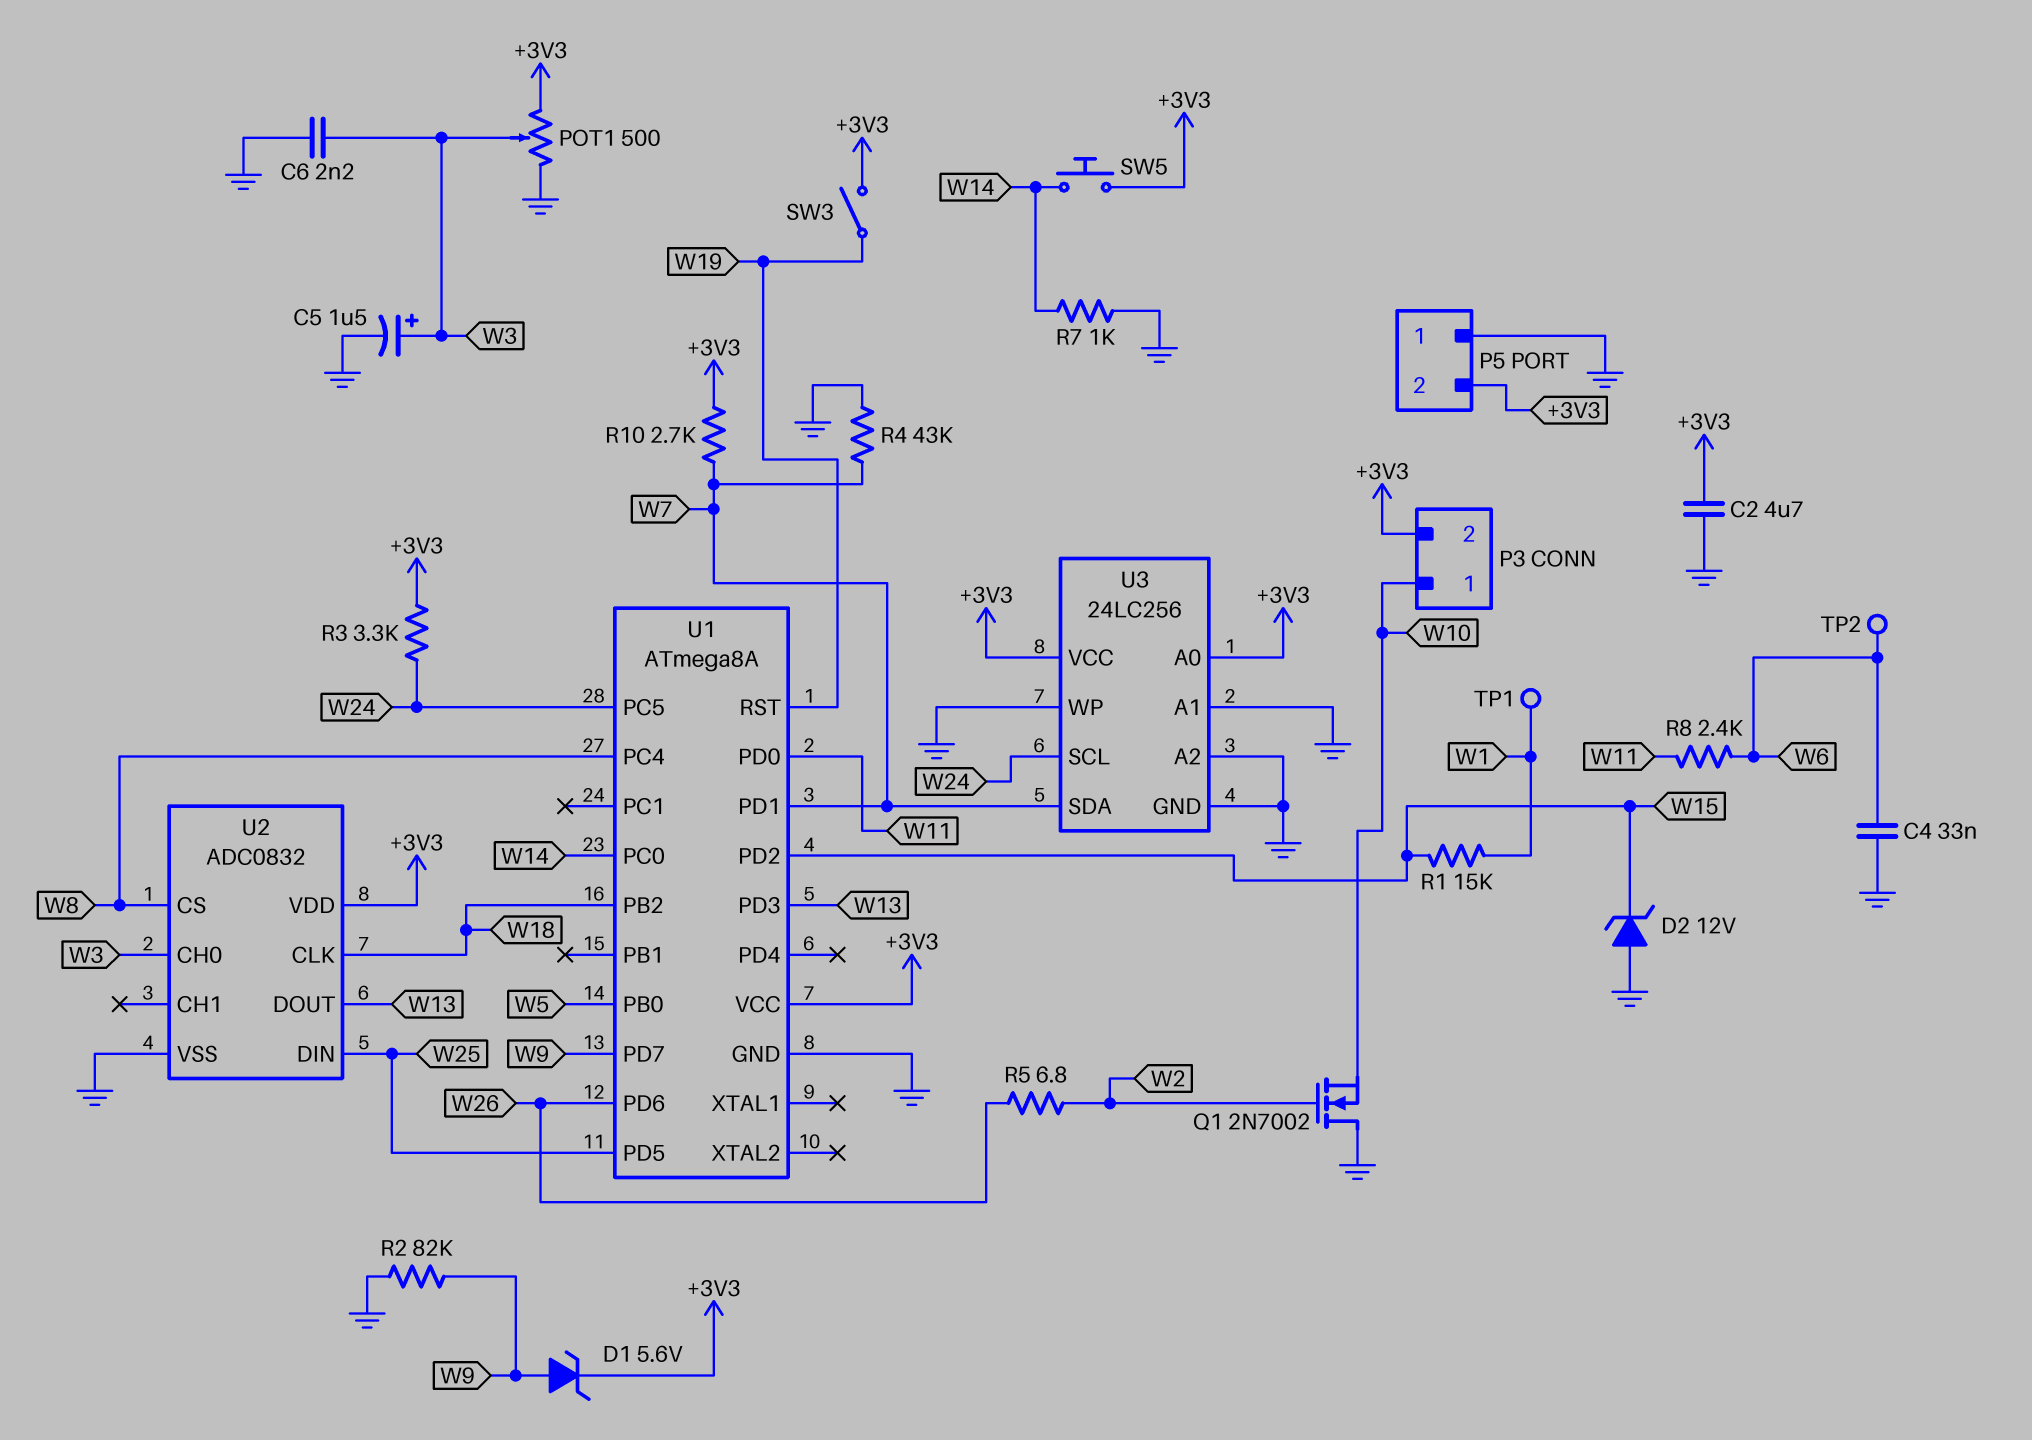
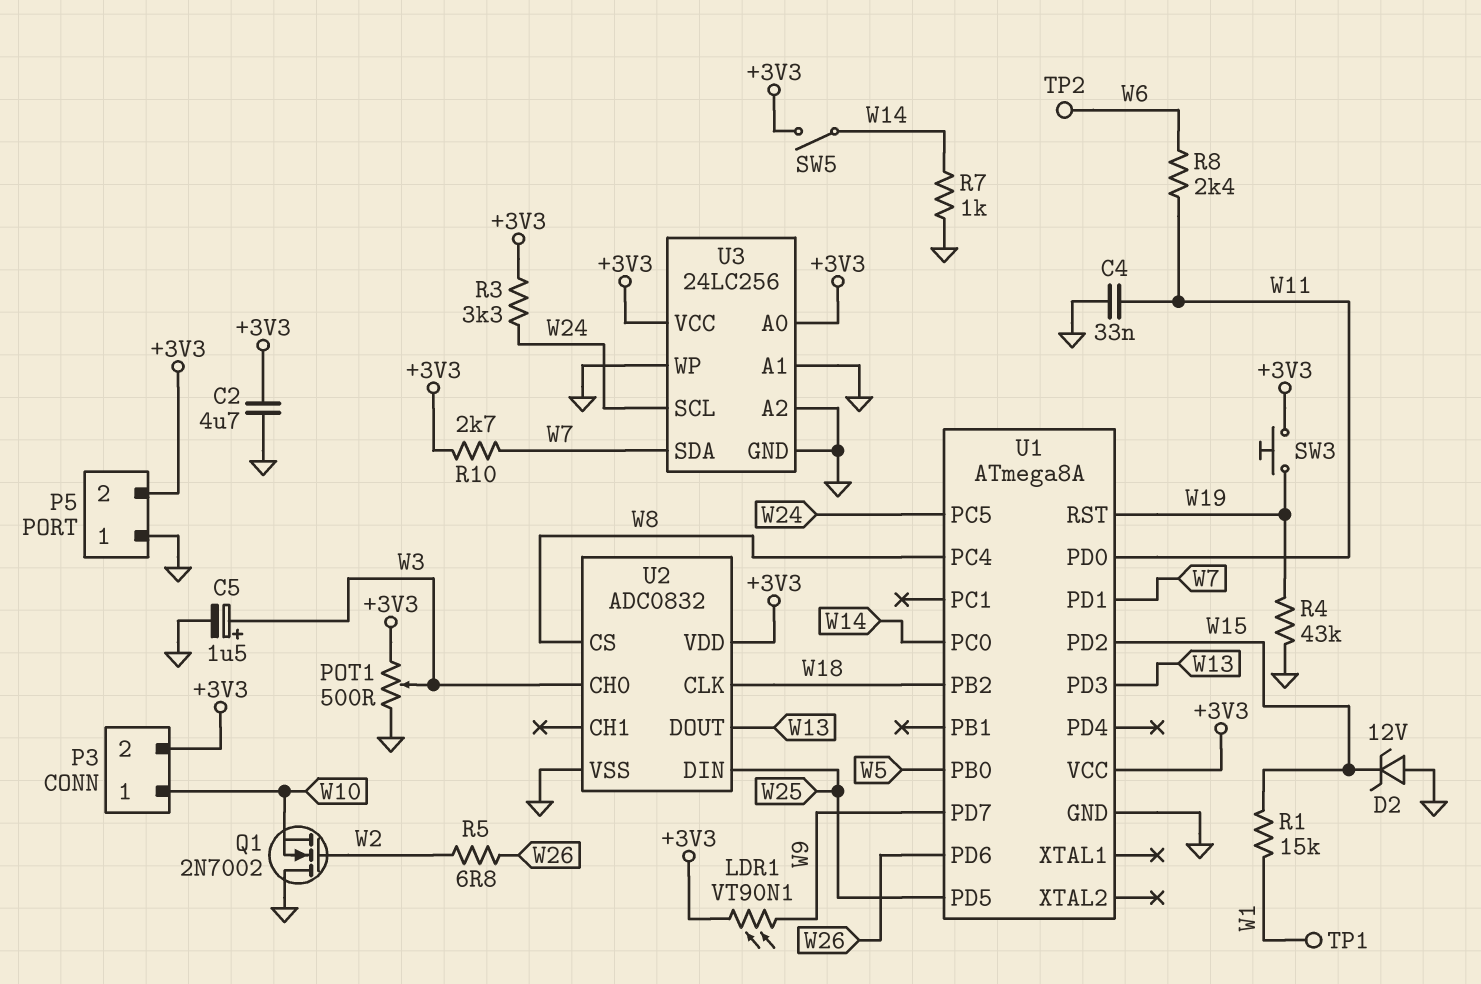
C4: 33nF (GND, W6) -> 33nF (GND, W11)
C6: 2.2nF (GND, W3) -> none
D1: zener 5.6V (A W9, K +3V3) -> none
LDR1: none -> VT90N1 (+3V3, W9)
R2: 82k (GND, W9) -> none
R4: 43k (GND, W7) -> 43k (GND, W19)
SW3: switch (+3V3, W19) -> button (+3V3, W19)
SW5: button (+3V3, W14) -> switch (+3V3, W14)

